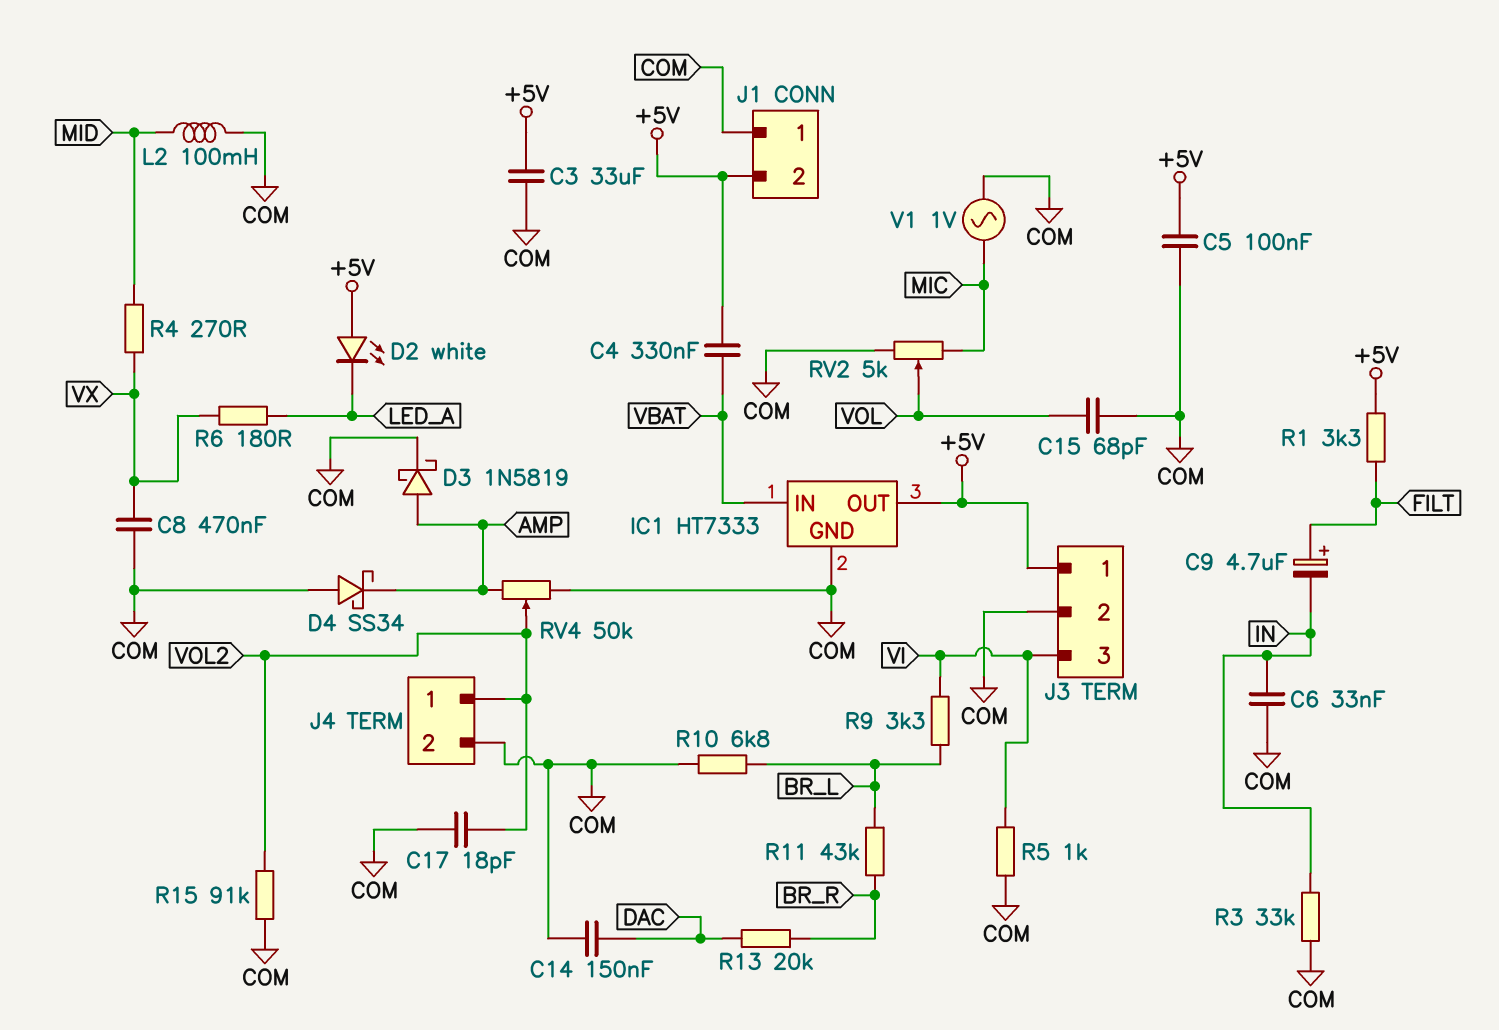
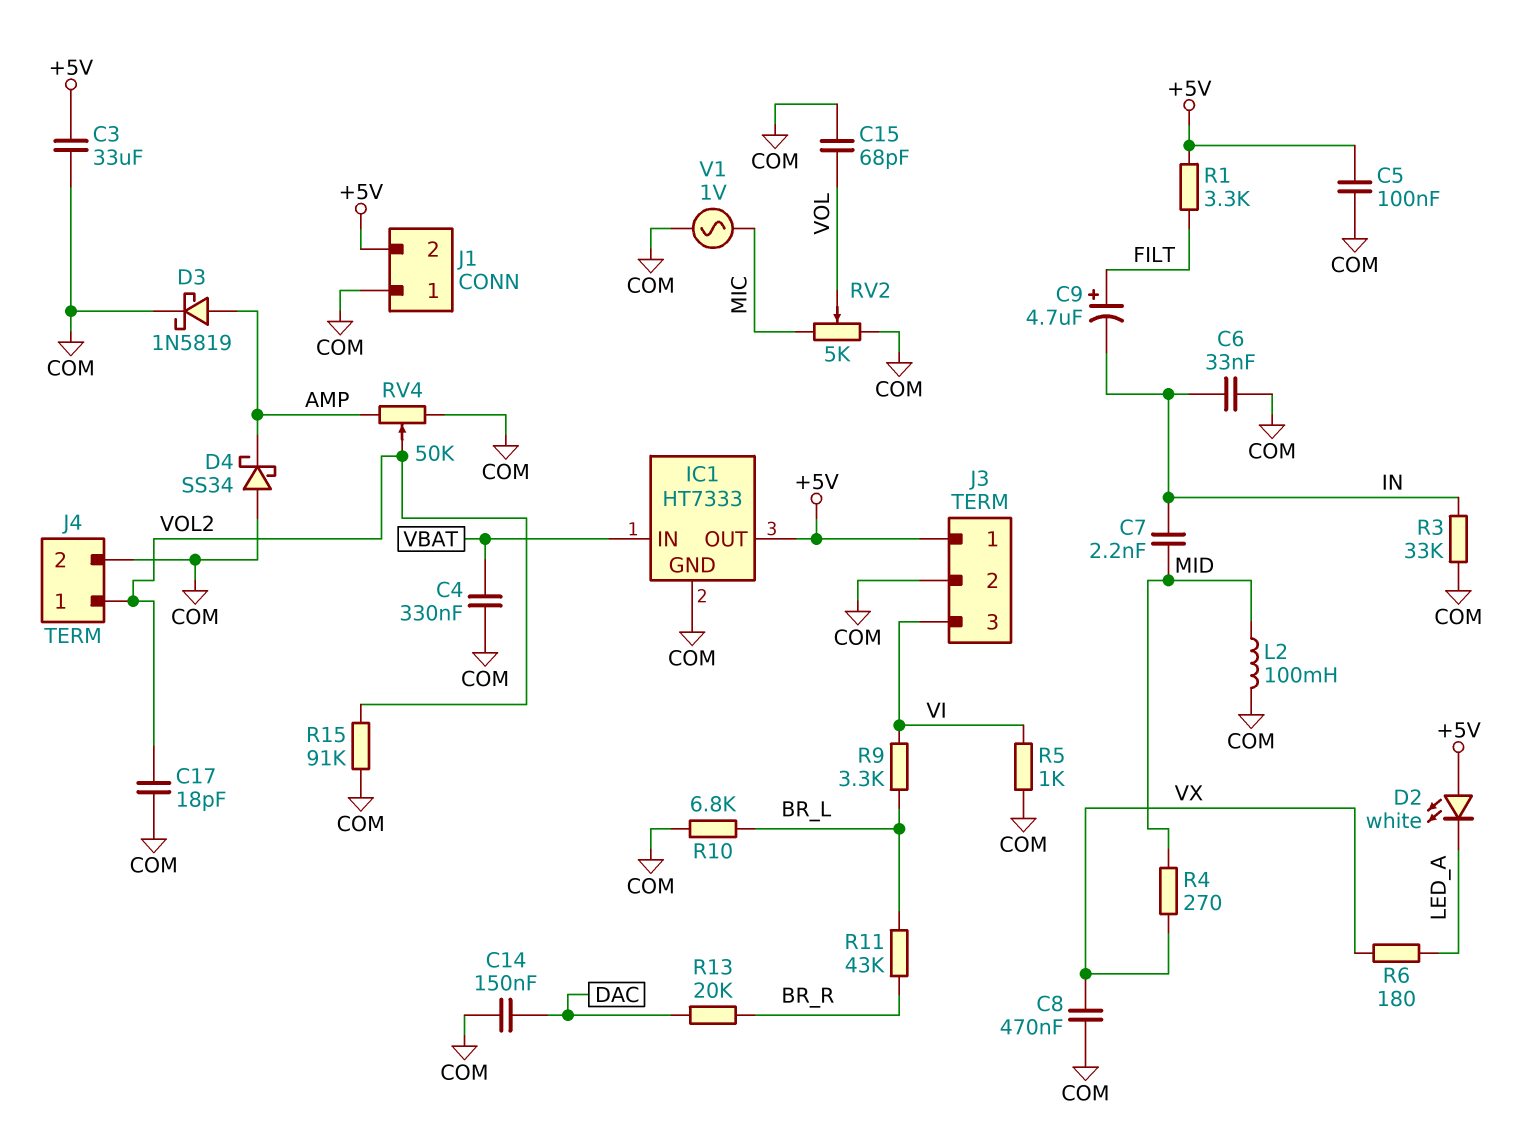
C4: 330nF (+5V, VBAT) -> 330nF (COM, VBAT)
C7: none -> 2.2nF (IN, MID)

